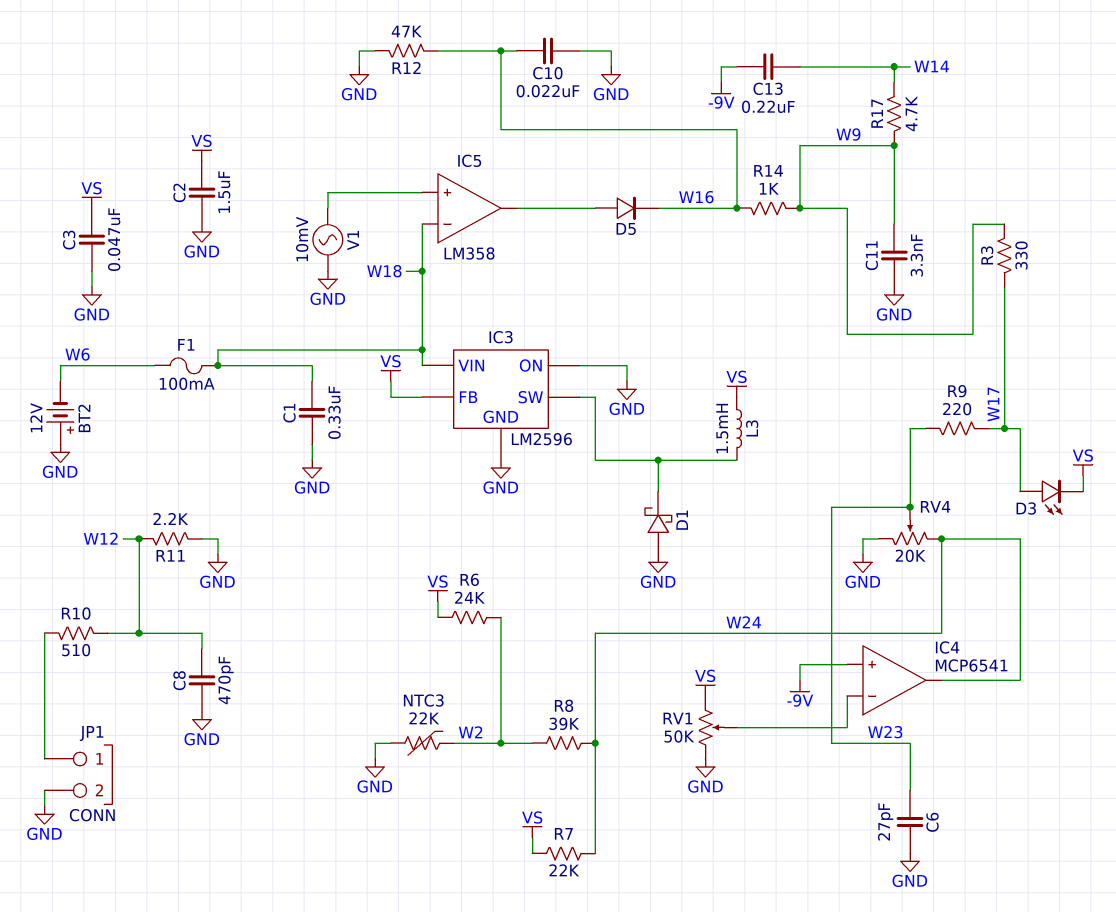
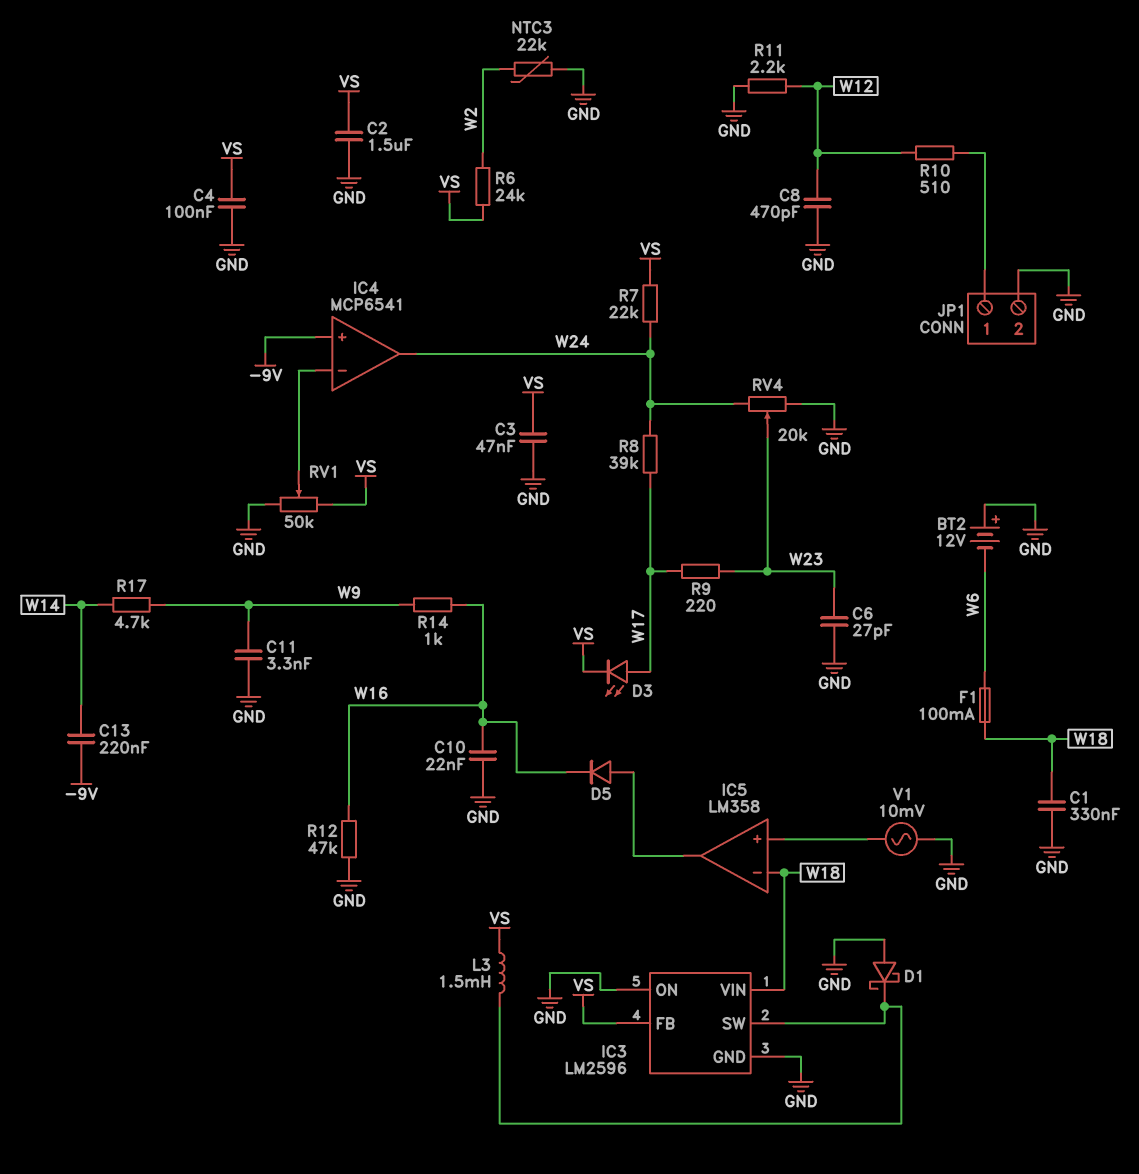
C4: none -> 100nF (GND, VS)
R3: 330 (W9, W17) -> none
R8: 39k (W2, W24) -> 39k (W17, W24)

